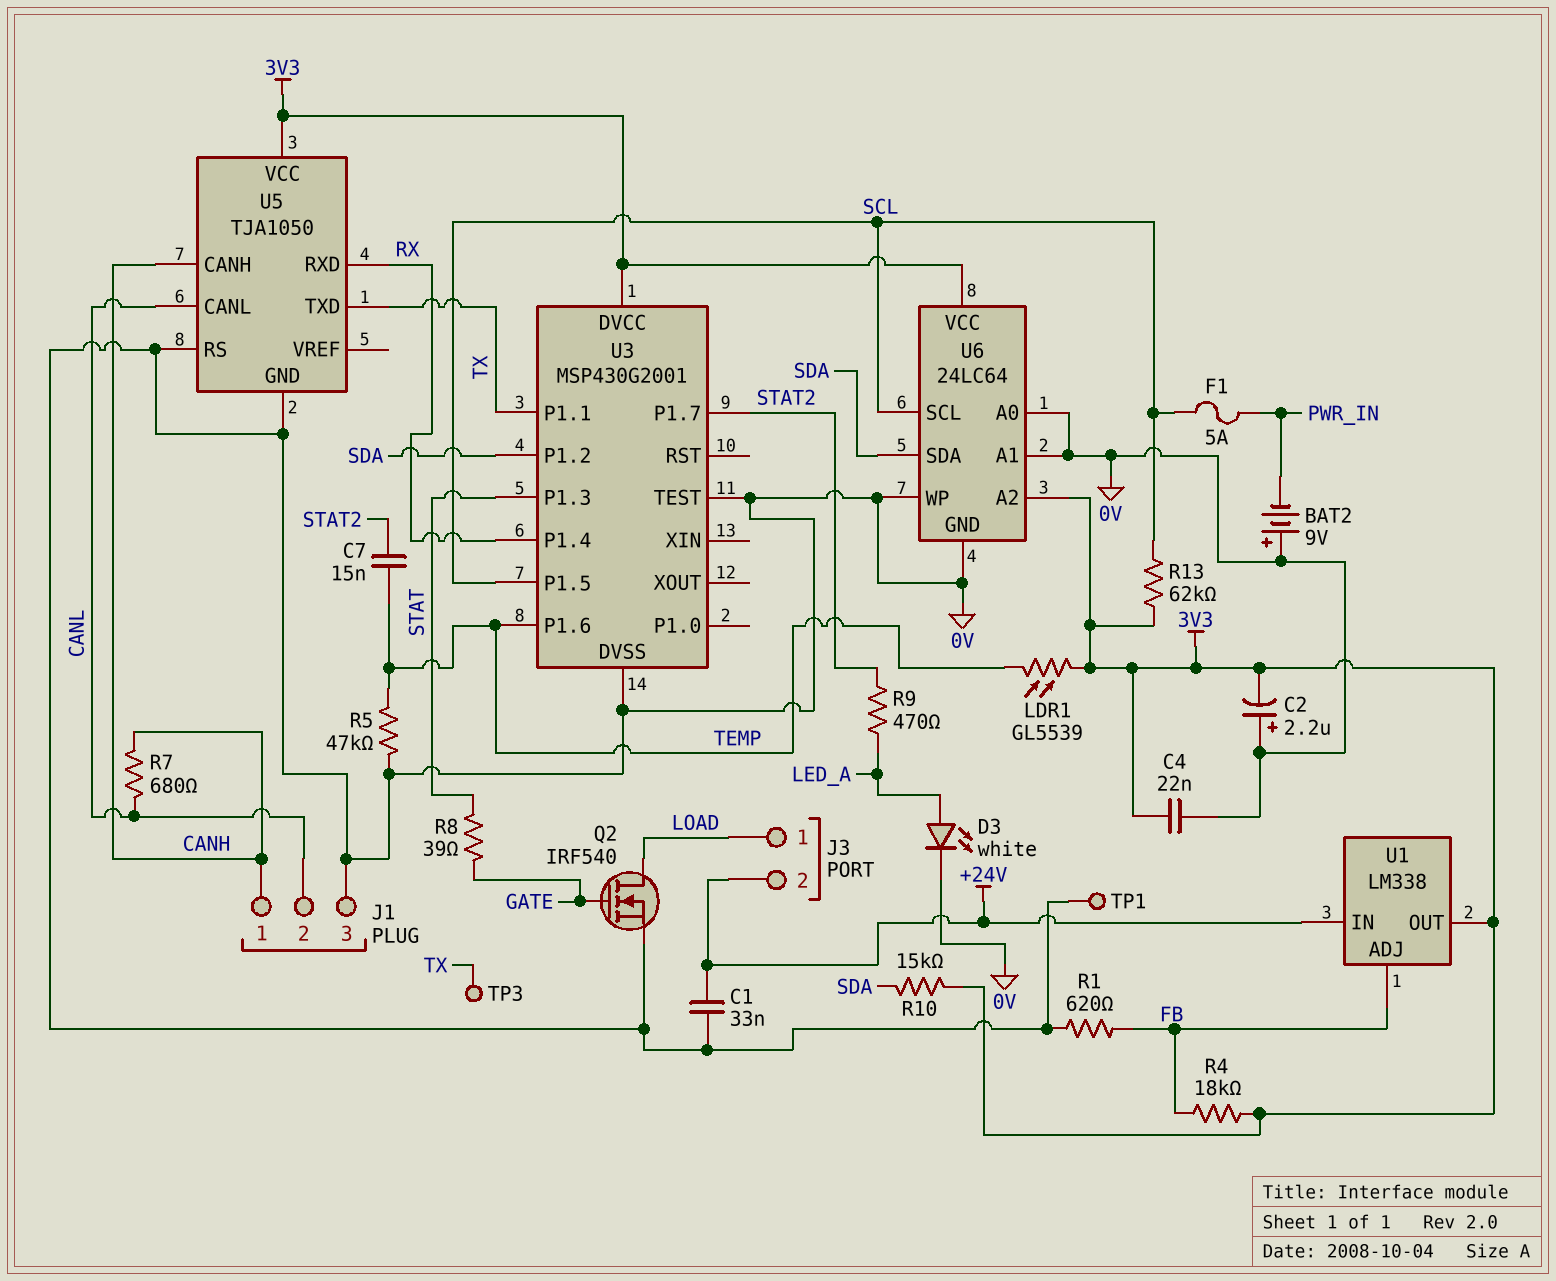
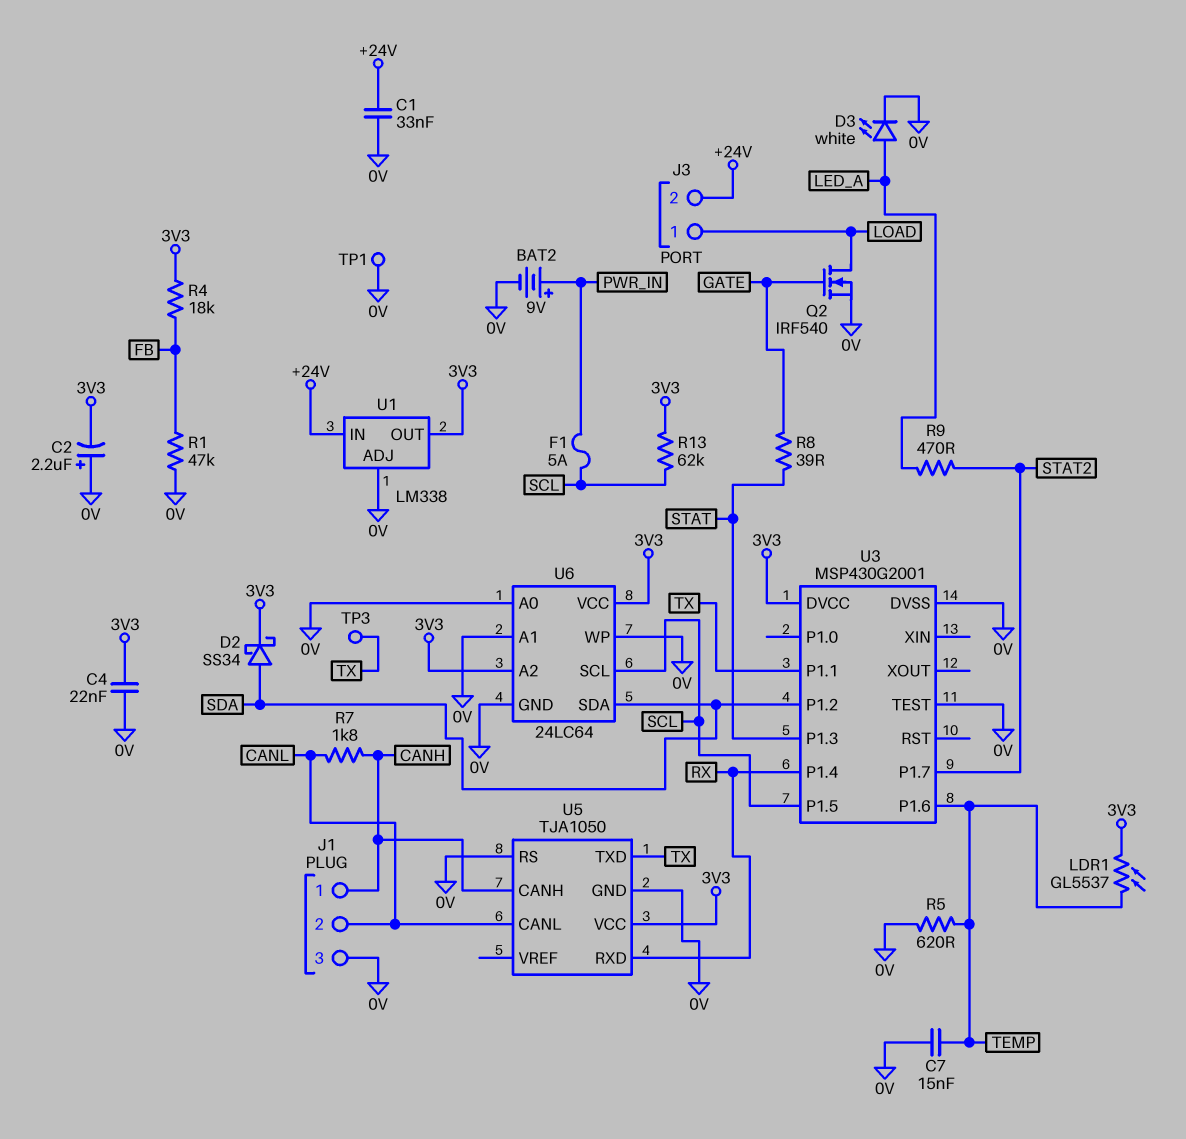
BAT2: 9V (plus 0V, minus PWR_IN) -> 9V (plus PWR_IN, minus 0V)
C7: 15nF (STAT2, TEMP) -> 15nF (0V, TEMP)
D2: none -> schottky SS34 (A SDA, K 3V3)
LDR1: GL5539 (3V3, TEMP) -> GL5537 (3V3, TEMP)
R1: 620 (0V, FB) -> 47k (0V, FB)
R5: 47k (0V, TEMP) -> 620 (0V, TEMP)
R7: 680 (CANH, CANL) -> 1.8k (CANH, CANL)
R10: 15k (3V3, SDA) -> none
U1 pin ADJ: FB -> 0V

